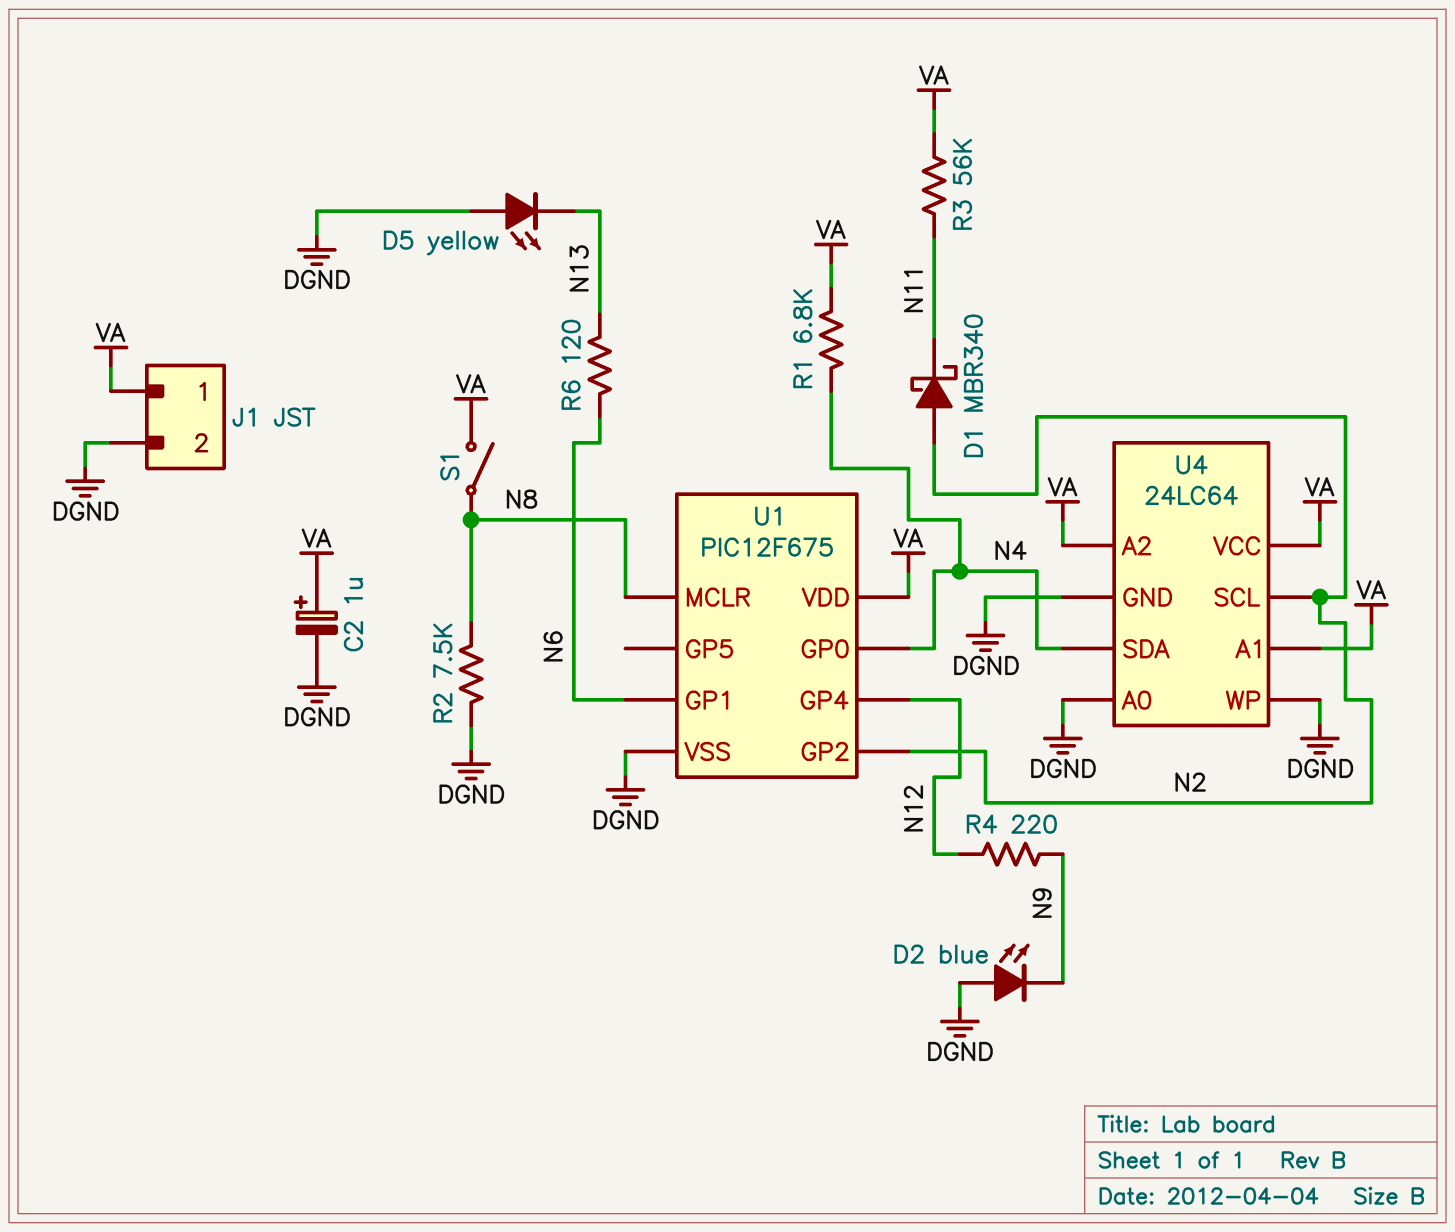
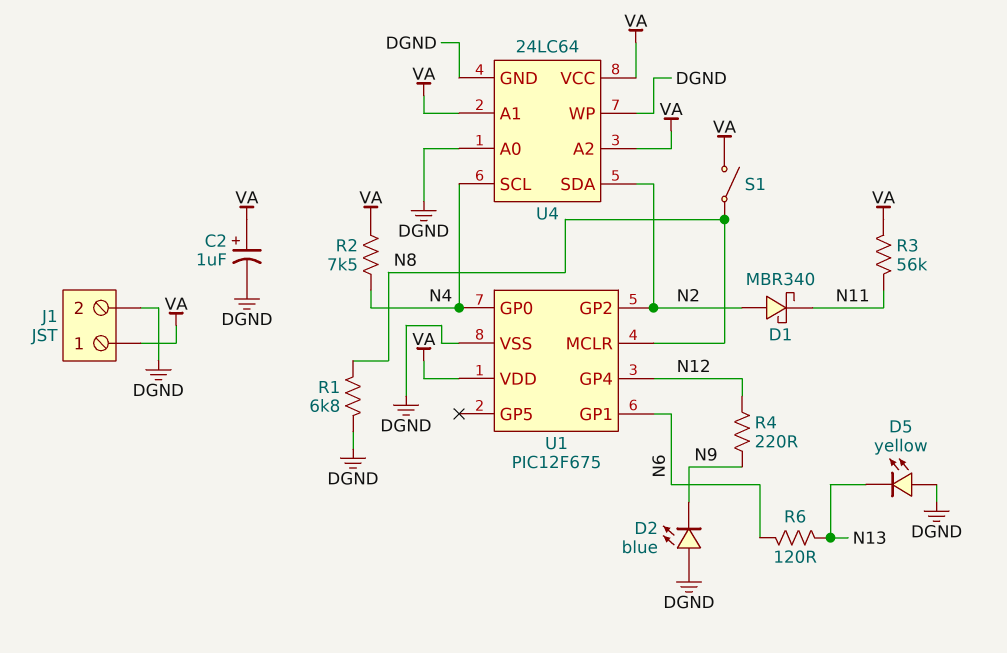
R1: 6.8k (N4, VA) -> 6.8k (DGND, N8)
R2: 7.5k (DGND, N8) -> 7.5k (N4, VA)
U4 pin SCL: N2 -> N4
U4 pin SDA: N4 -> N2

